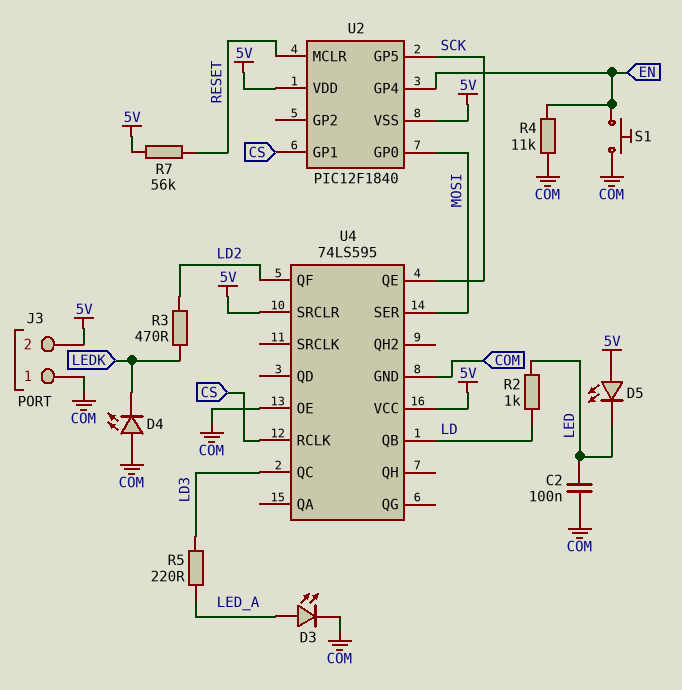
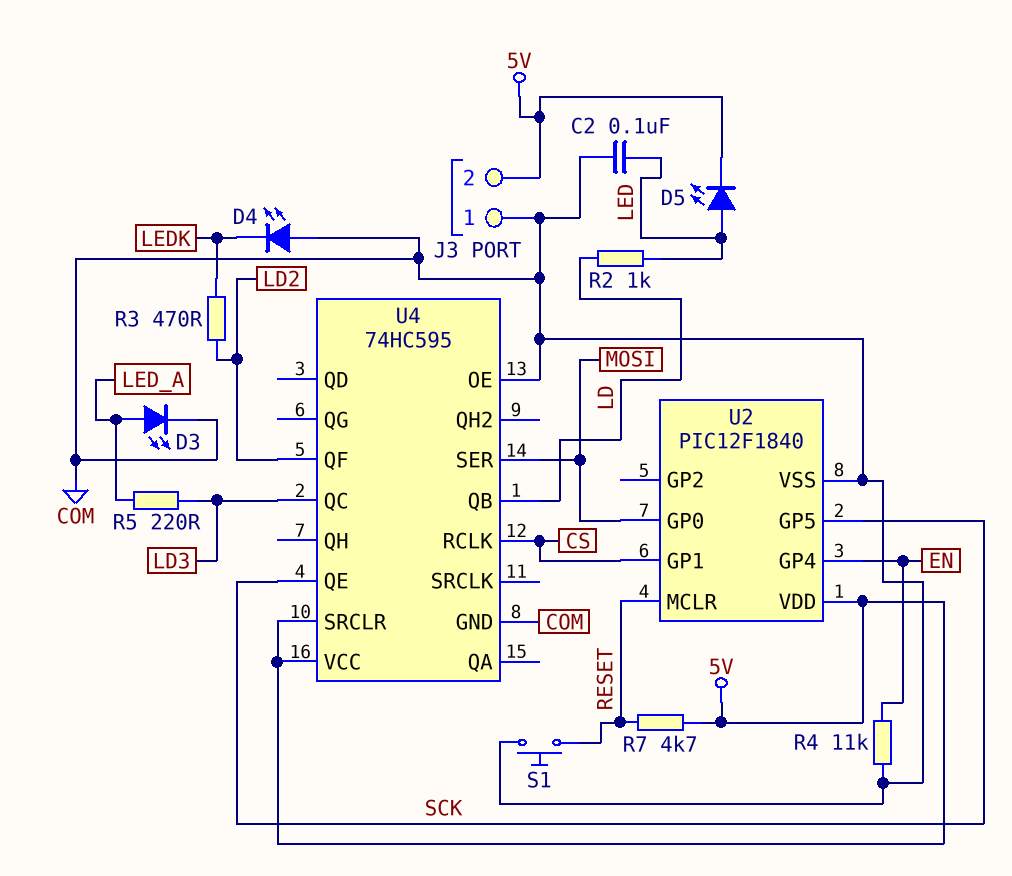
D5: LED (A 5V, K LED) -> LED (A LED, K 5V)
R7: 56k (5V, RESET) -> 4.7k (5V, RESET)
S1: button (COM, EN) -> button (COM, RESET)
U2 pin VSS: 5V -> COM
U4: 74LS595 -> 74HC595

